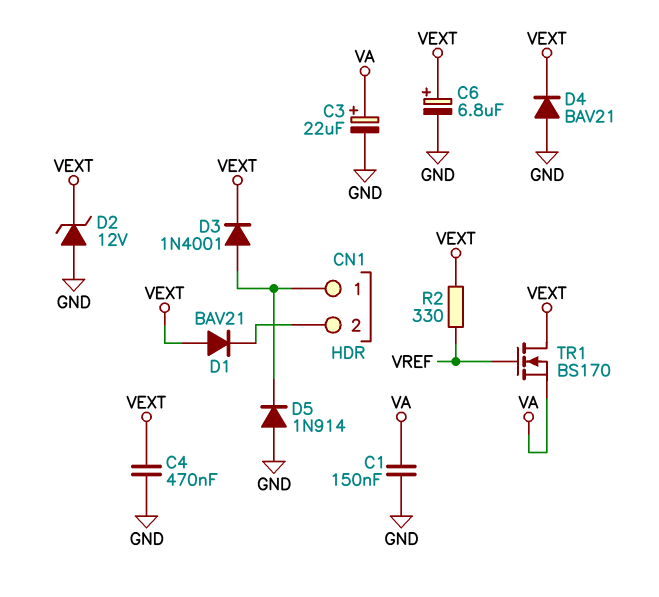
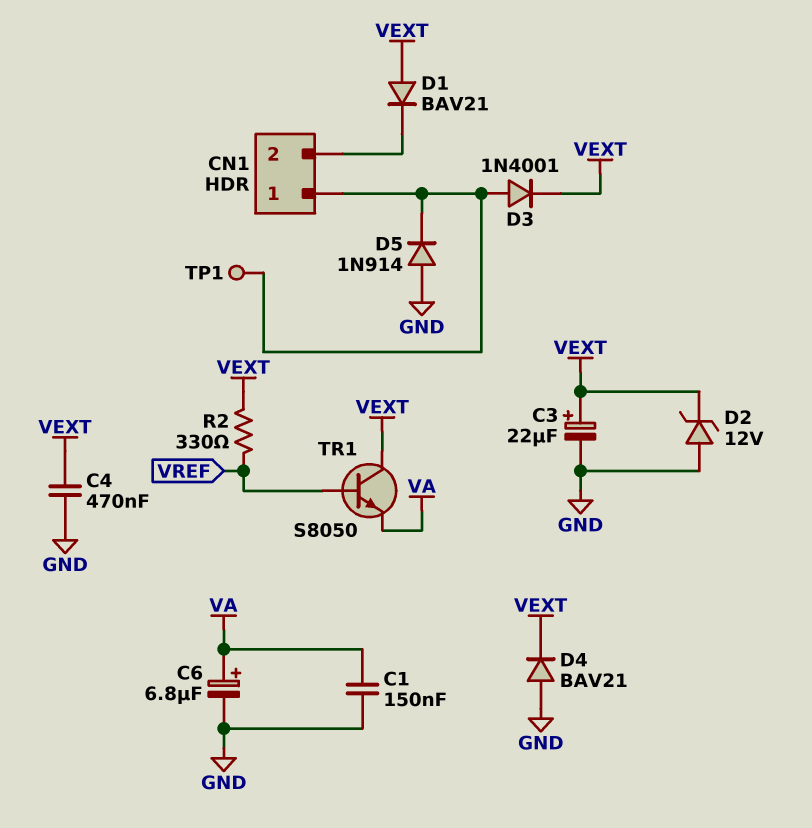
C3: 22uF (plus VA, minus GND) -> 22uF (plus VEXT, minus GND)
C6: 6.8uF (plus VEXT, minus GND) -> 6.8uF (plus VA, minus GND)
TP1: none -> test point (CN1/1)
TR1: NMOS BS170 (G VREF, D VEXT, S VA) -> NPN S8050 (B VREF, C VEXT, E VA)

